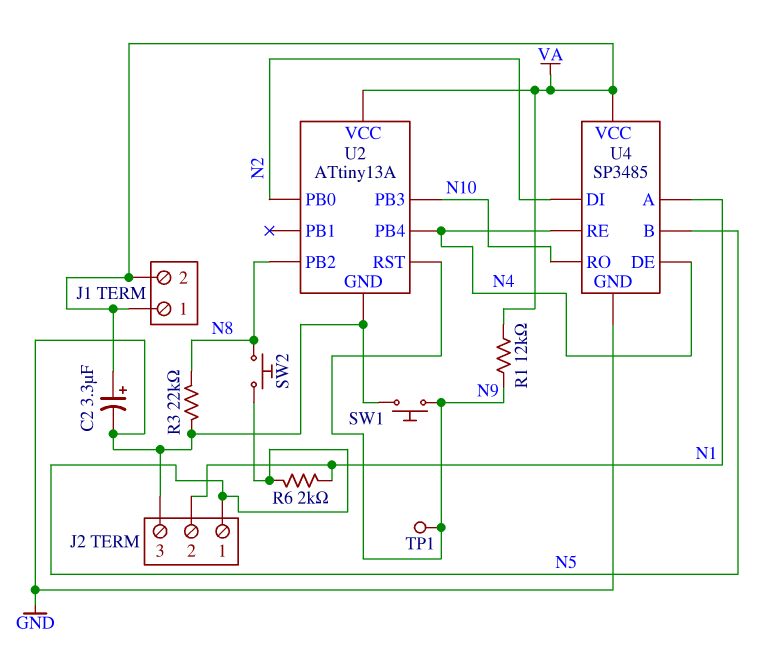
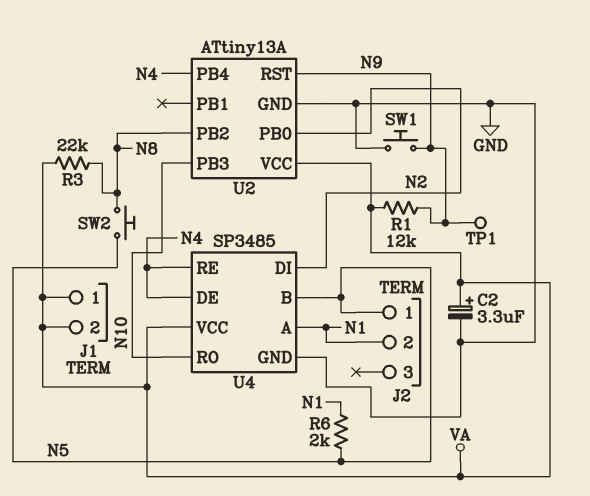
J2 pin 3: GND -> none
R3: 22k (GND, N8) -> 22k (N8, VA)

